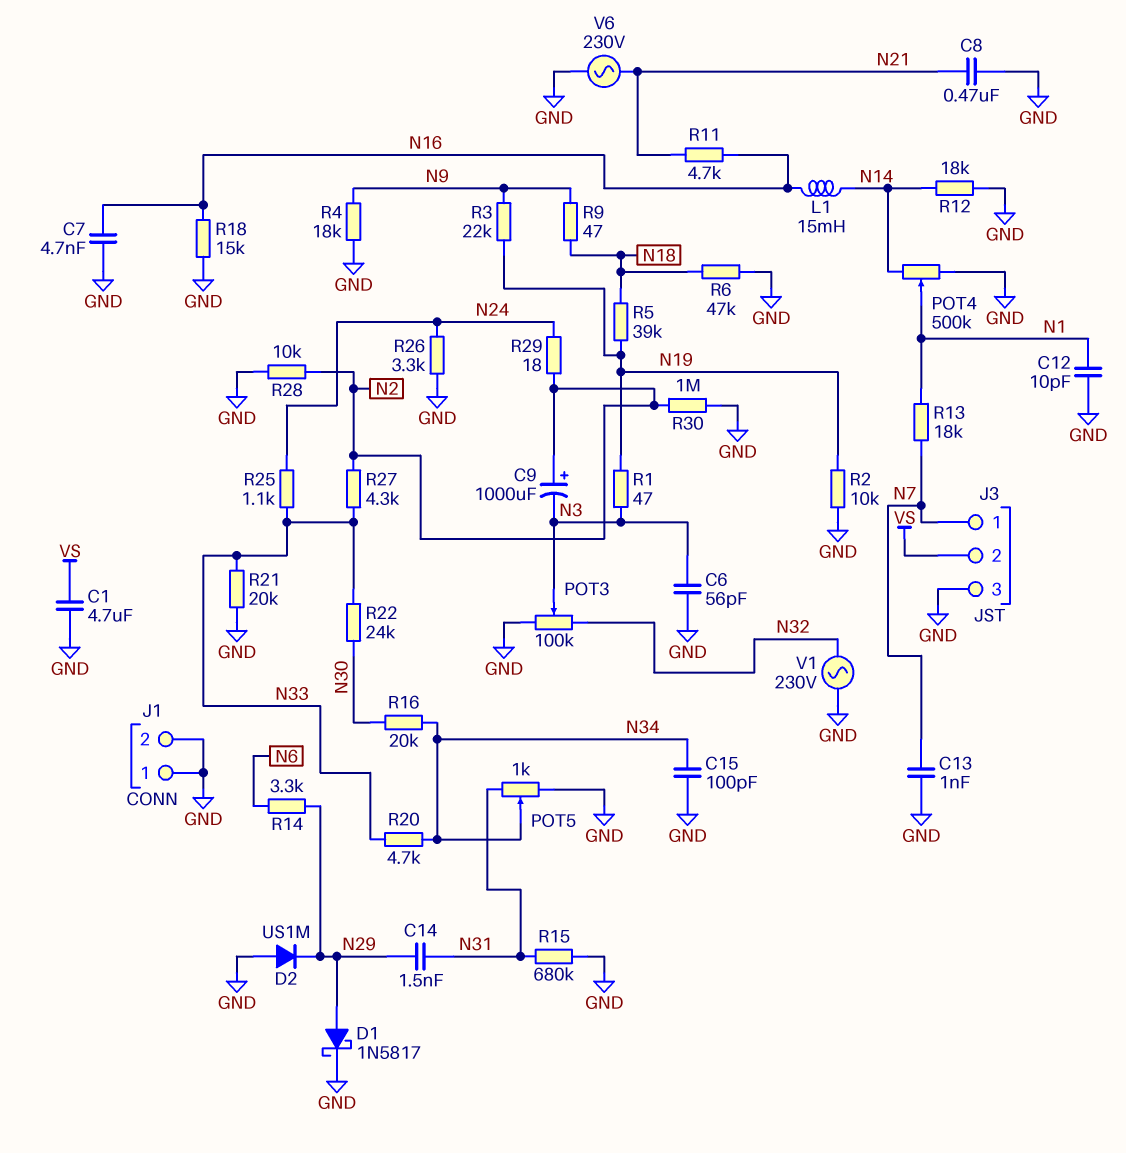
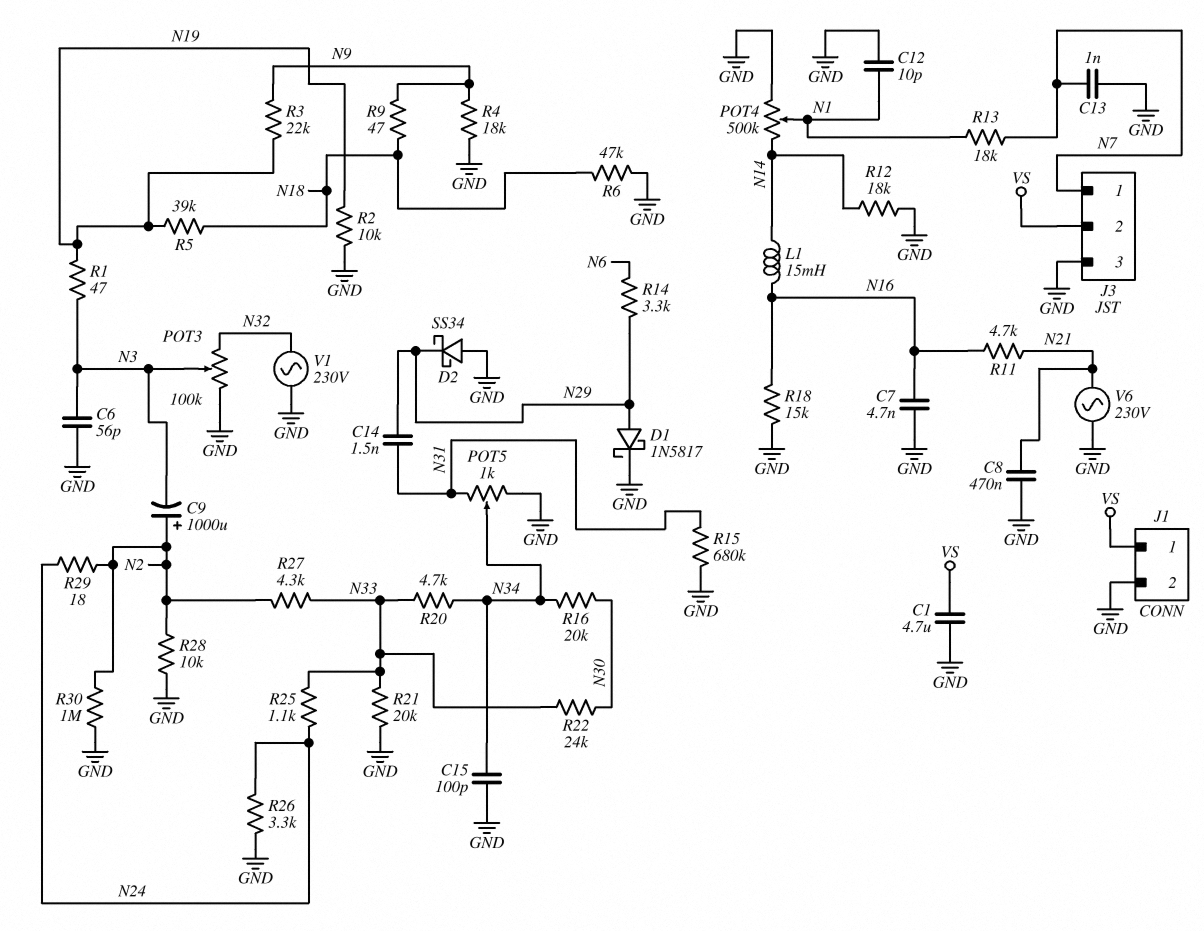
D2: diode US1M (A GND, K N29) -> schottky SS34 (A GND, K N29)
J1 pin 1: GND -> VS

